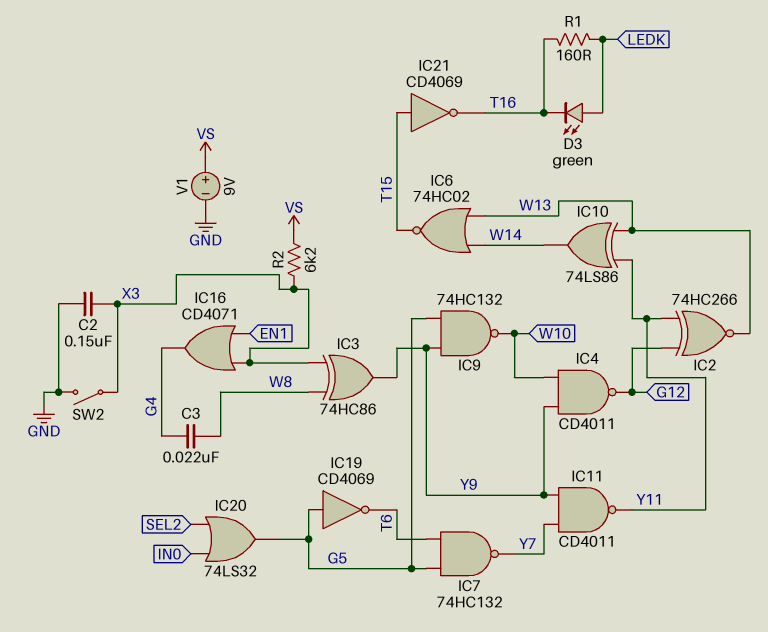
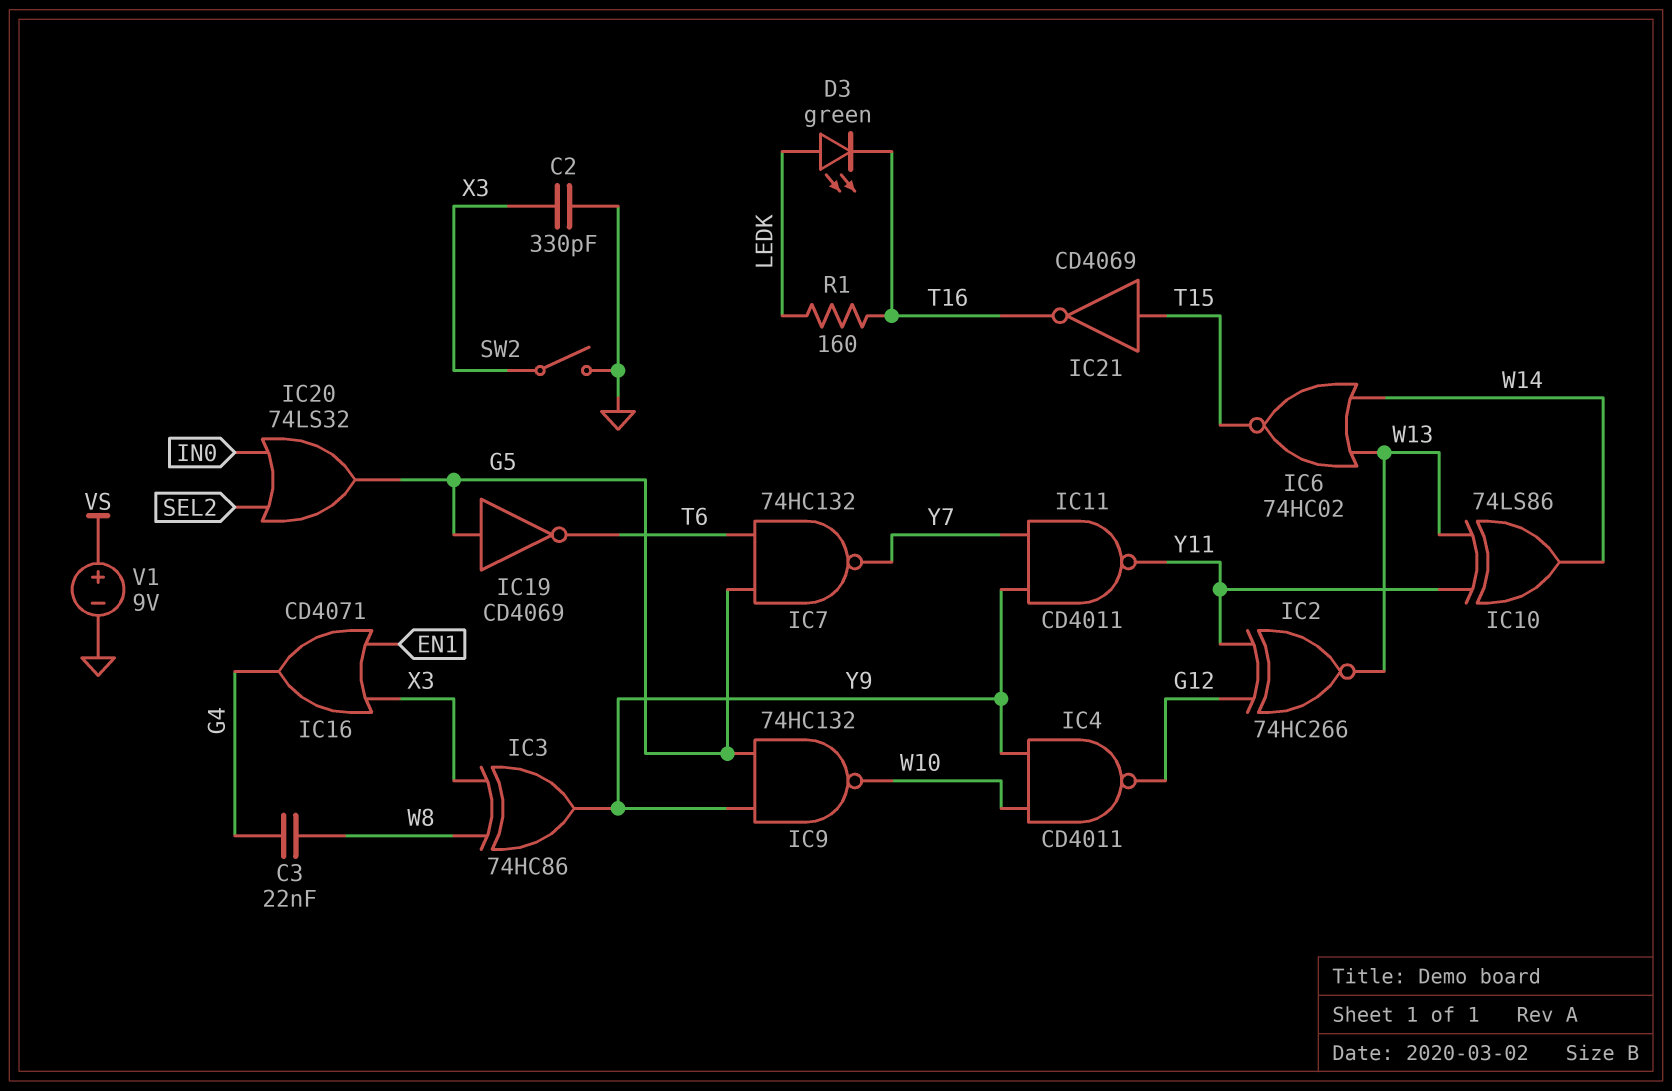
C2: 150nF (GND, X3) -> 330pF (GND, X3)
R2: 6.2k (VS, X3) -> none

